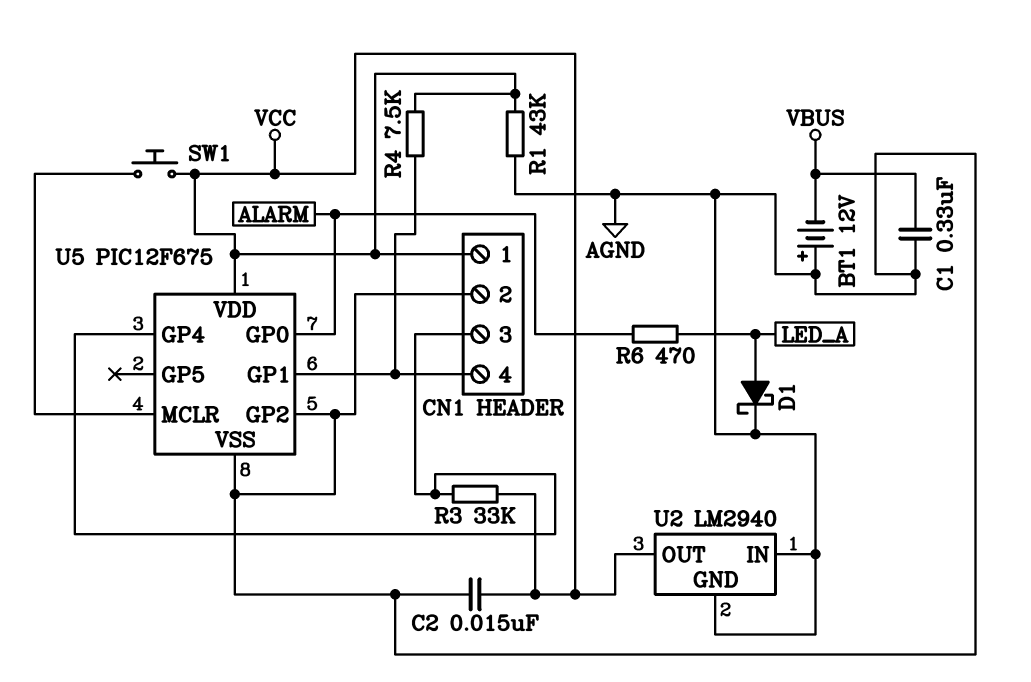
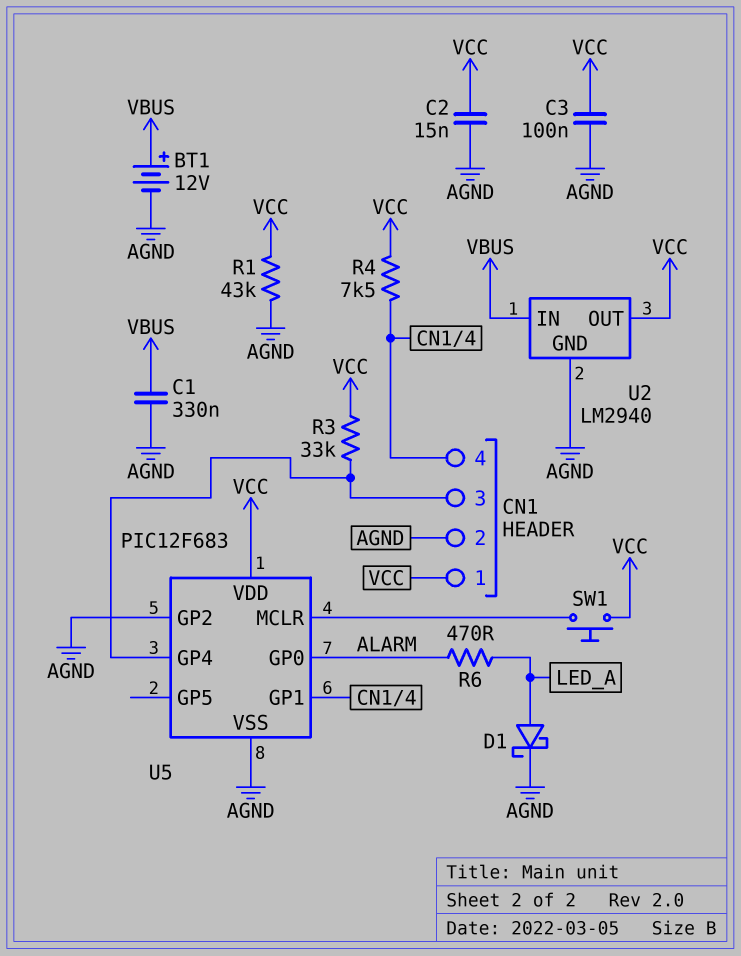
BT1: 12V (plus AGND, minus VBUS) -> 12V (plus VBUS, minus AGND)
C3: none -> 100nF (AGND, VCC)
U2 pin IN: AGND -> VBUS
U5: PIC12F675 -> PIC12F683

